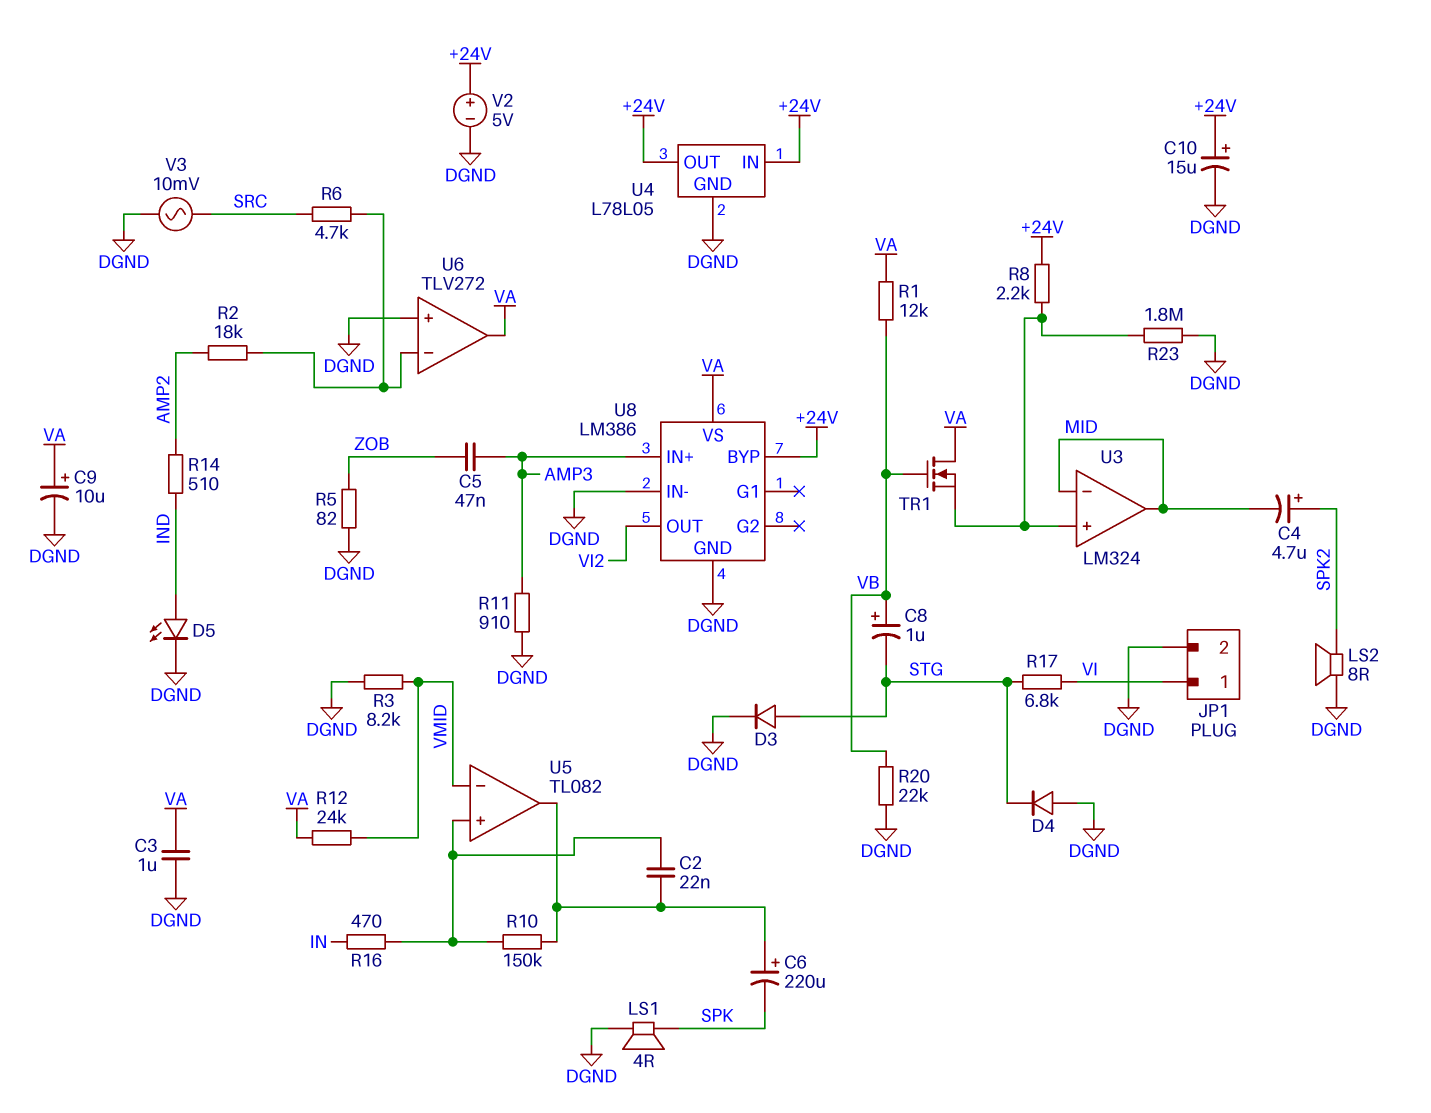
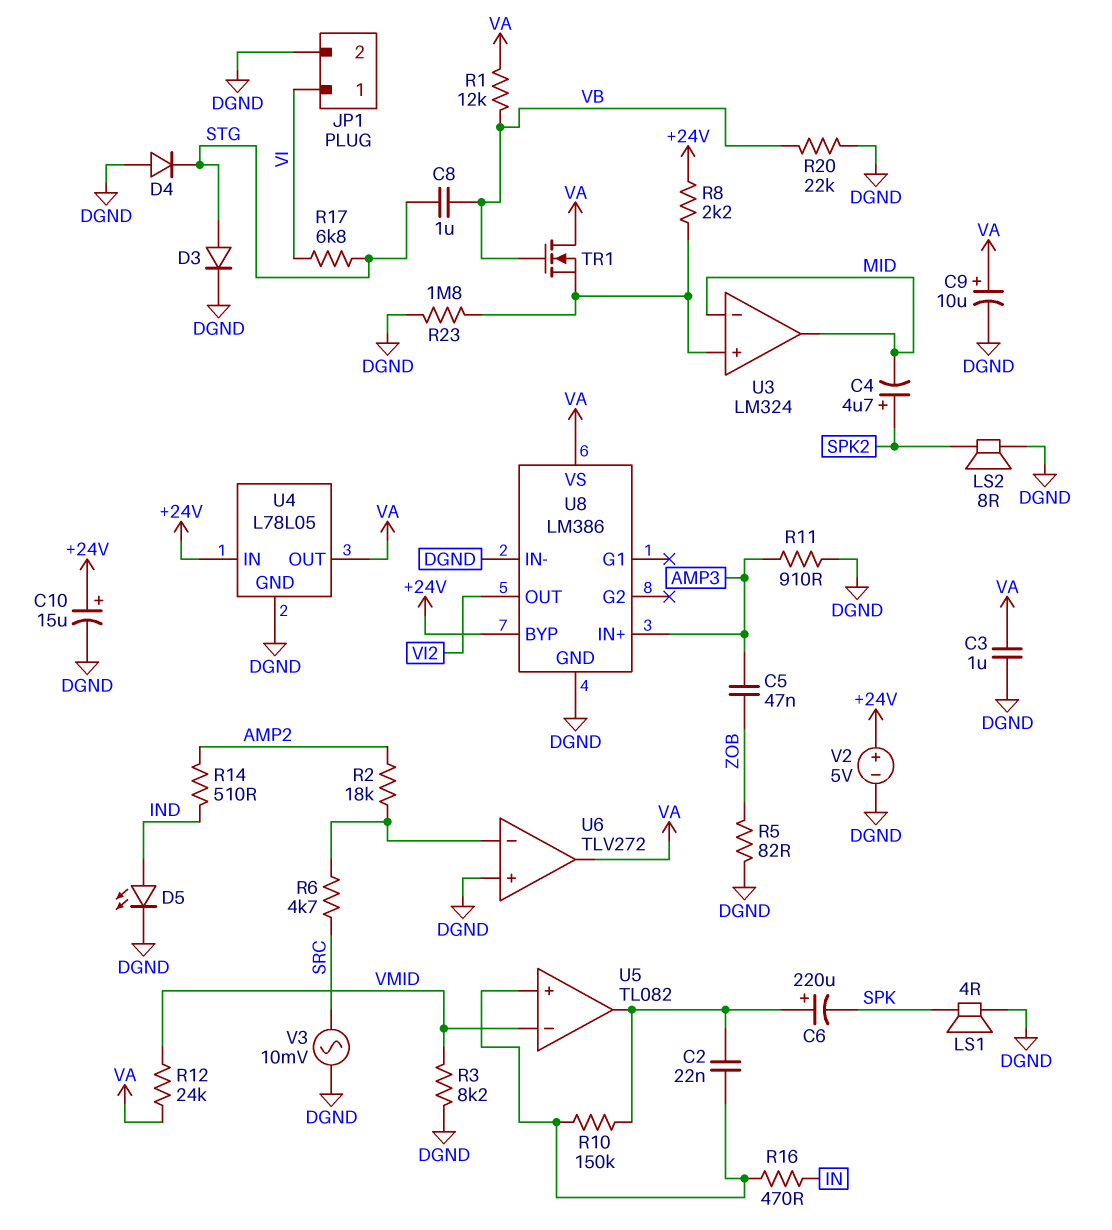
C8: 1uF (plus VB, minus STG) -> 1uF (STG, VB)
U4 pin OUT: +24V -> VA

